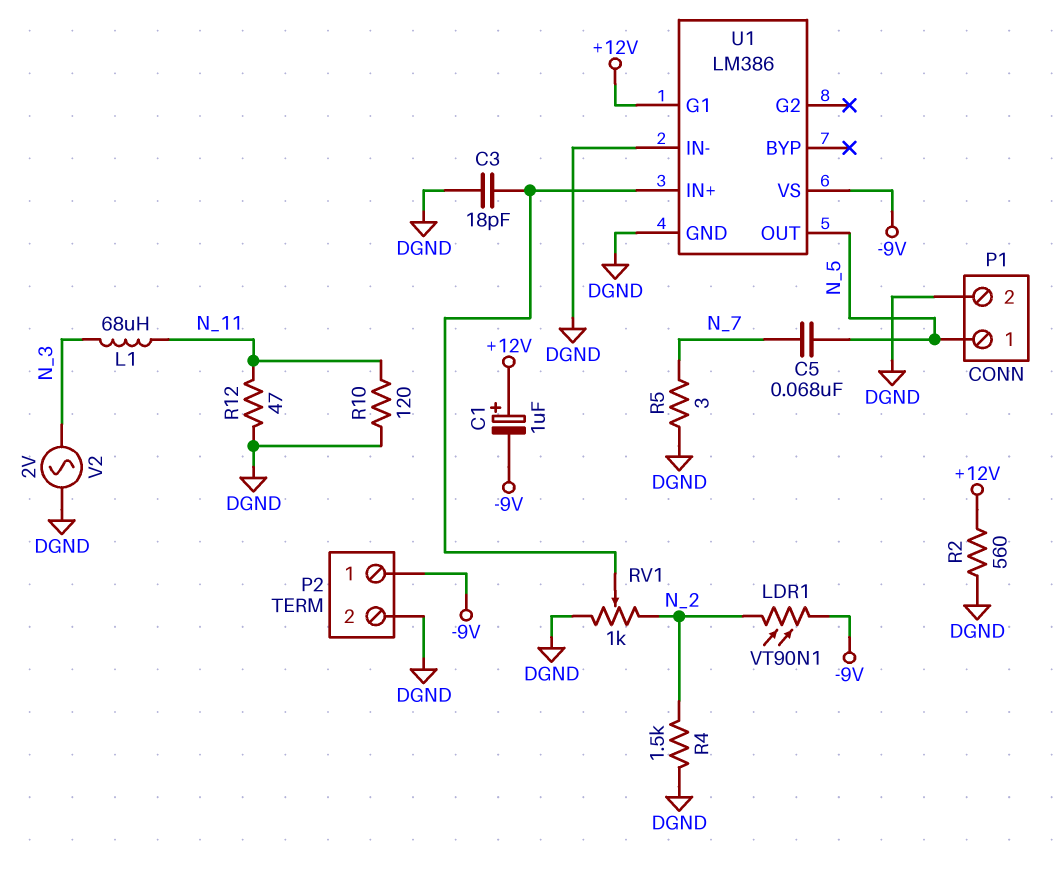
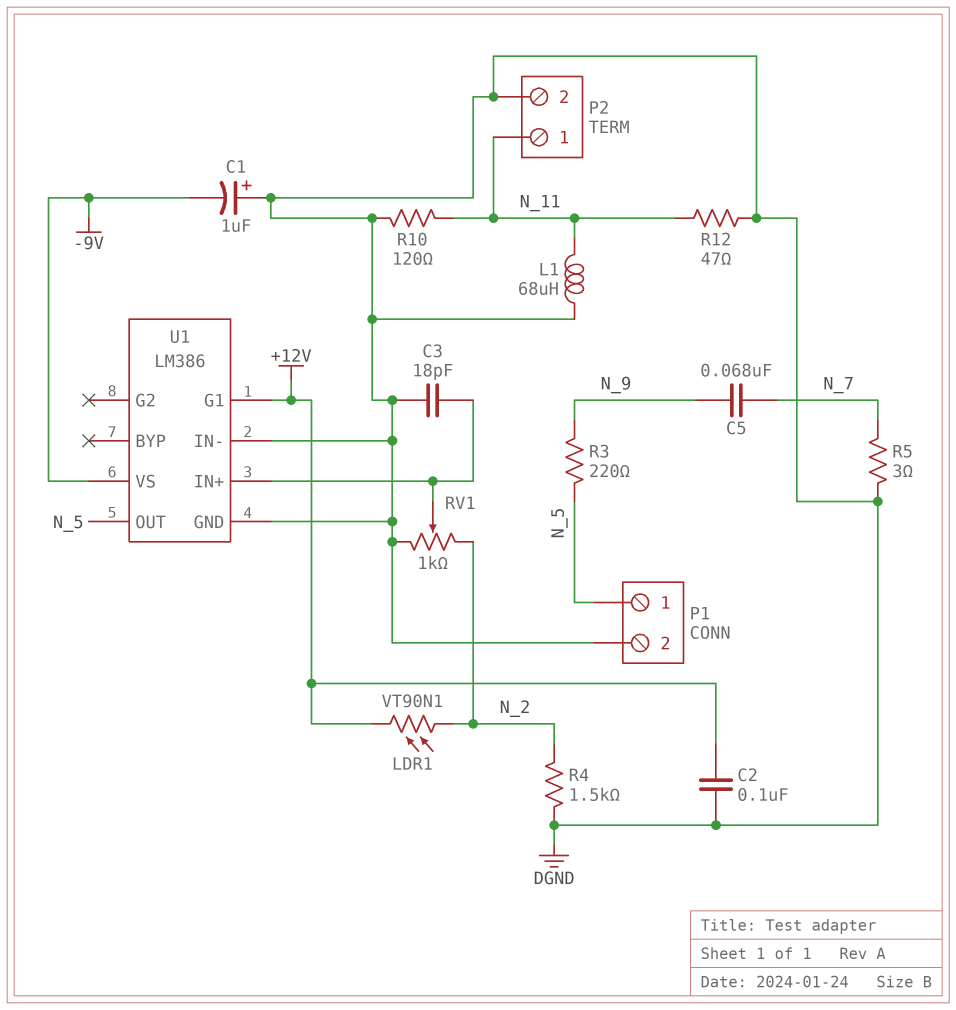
C1: 1uF (plus +12V, minus -9V) -> 1uF (plus DGND, minus -9V)
C2: none -> 100nF (+12V, DGND)
C5: 68nF (N_5, N_7) -> 68nF (N_7, N_9)
L1: 68uH (N_3, N_11) -> 68uH (DGND, N_11)
LDR1: VT90N1 (-9V, N_2) -> VT90N1 (+12V, N_2)
P2 pin 1: -9V -> N_11
R2: 560 (+12V, DGND) -> none
R3: none -> 220 (N_5, N_9)
V2: AC 2V (DGND, N_3) -> none

